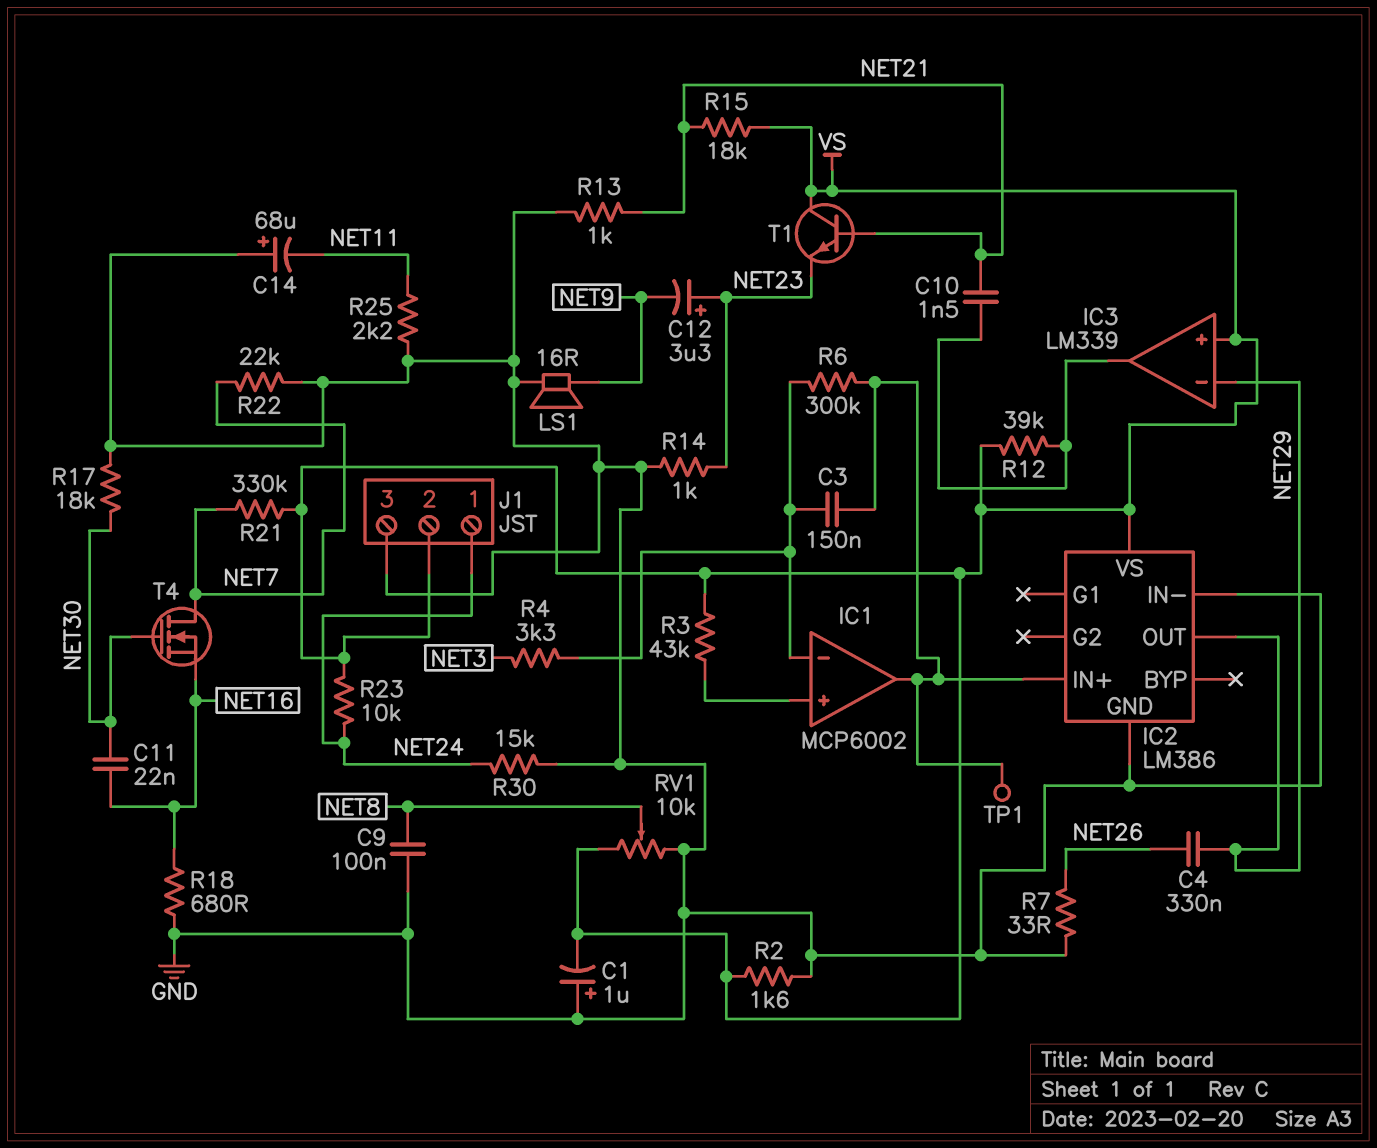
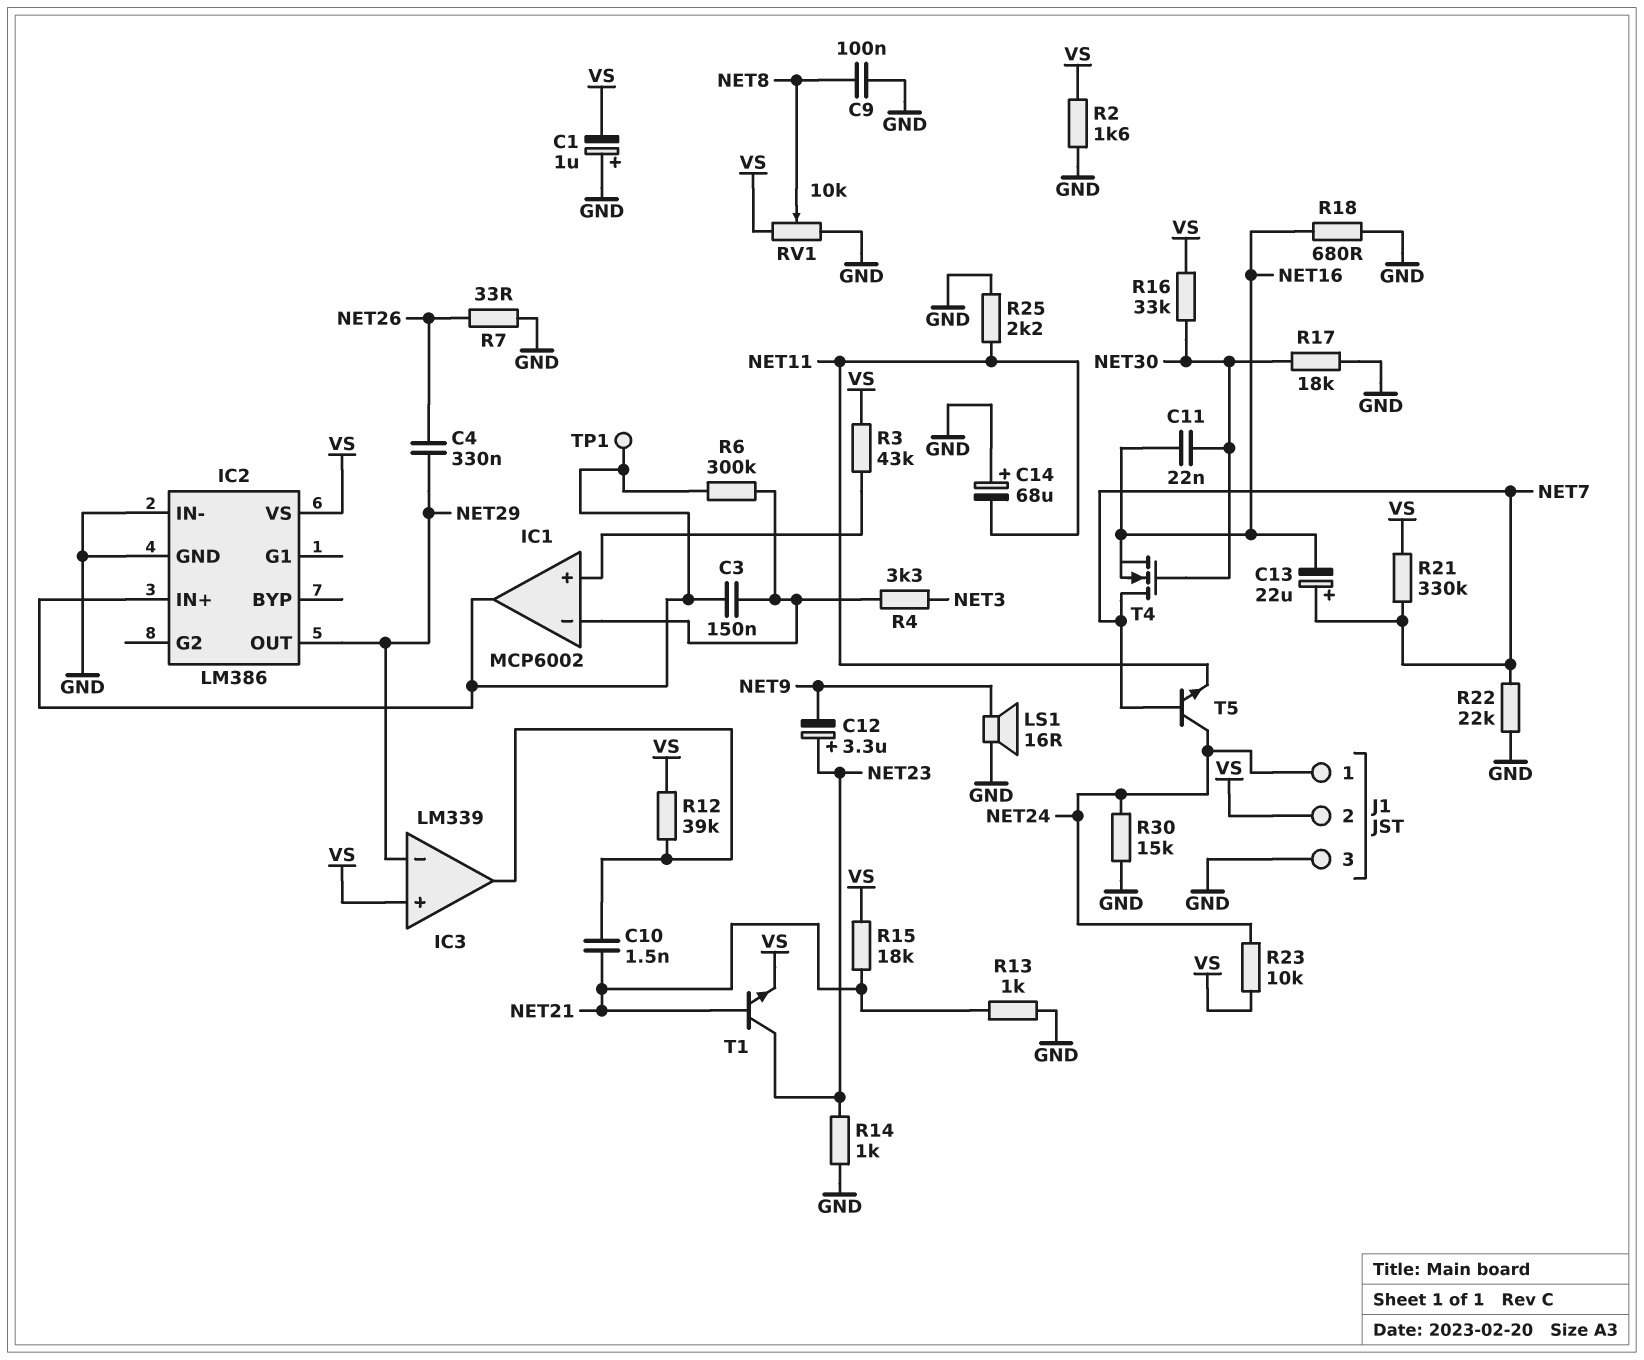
C13: none -> 22uF (plus NET7, minus NET16)
R16: none -> 33k (NET30, VS)
T1: NPN (B NET21, C VS, E NET23) -> NPN (B NET21, C NET23, E VS)
T5: none -> NPN (B NET7, C NET24, E NET11)

